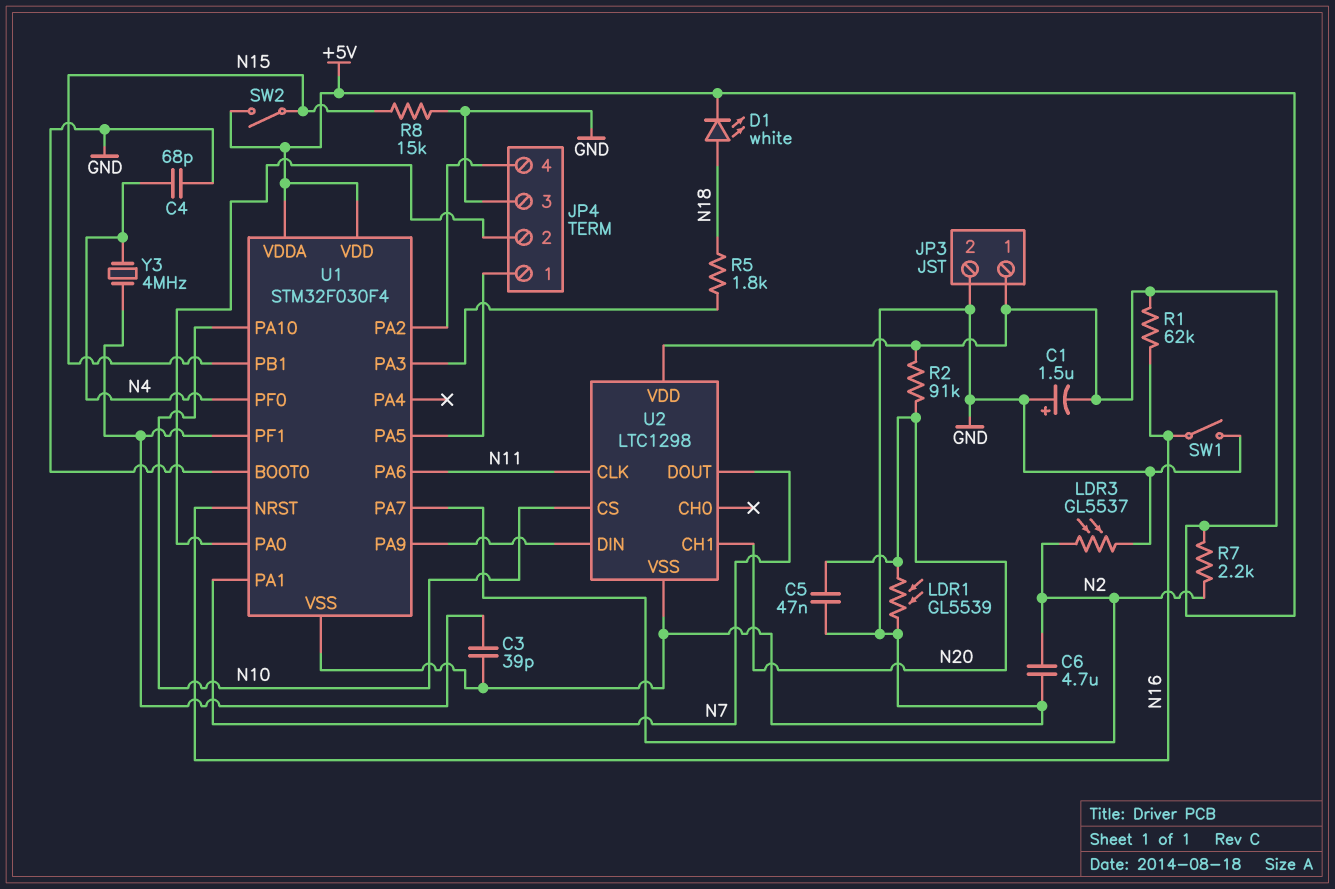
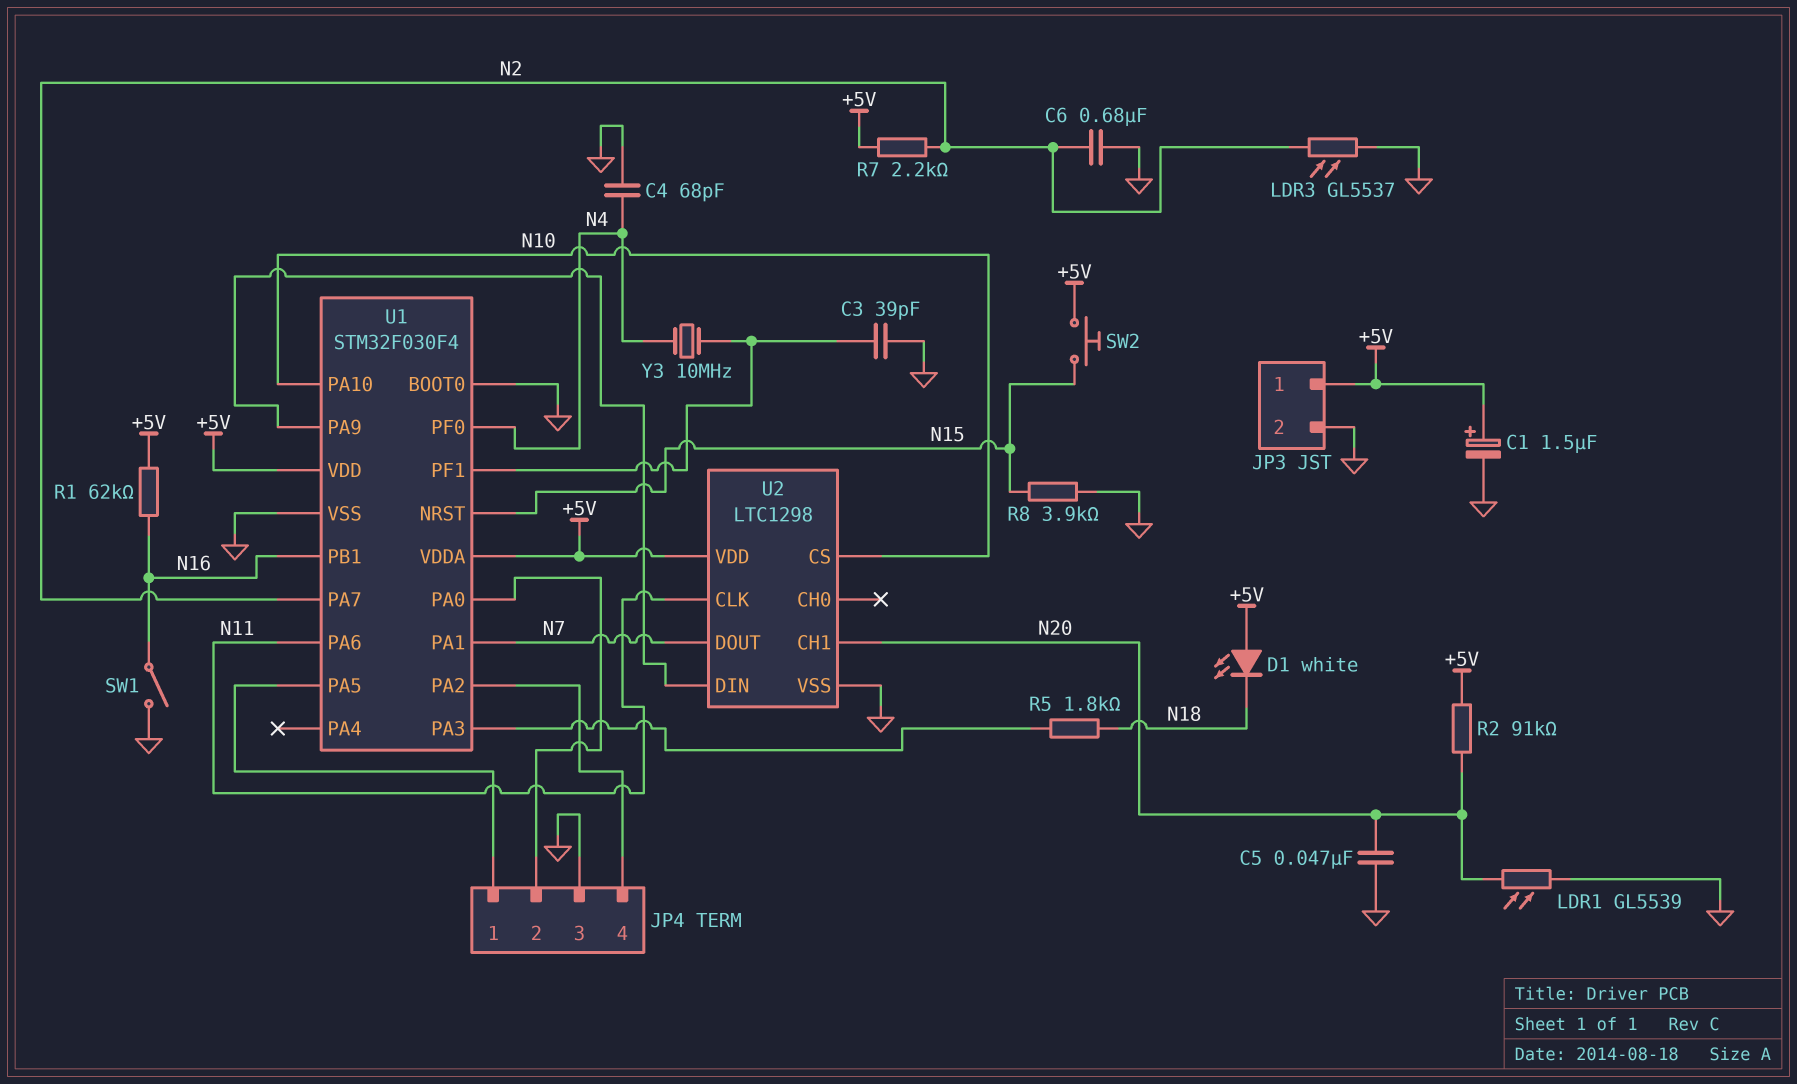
C1: 1.5uF (plus GND, minus +5V) -> 1.5uF (plus +5V, minus GND)
C6: 4.7uF (GND, N2) -> 680nF (GND, N2)
D1: LED white (A N18, K +5V) -> LED white (A +5V, K N18)
R8: 15k (GND, N15) -> 3.9k (GND, N15)
SW2: switch (+5V, N15) -> button (+5V, N15)
U1 pin NRST: N16 -> N15
U1 pin PB1: N15 -> N16
Y3: 4MHz (N4, U1/PF1) -> 10MHz (N4, U1/PF1)

